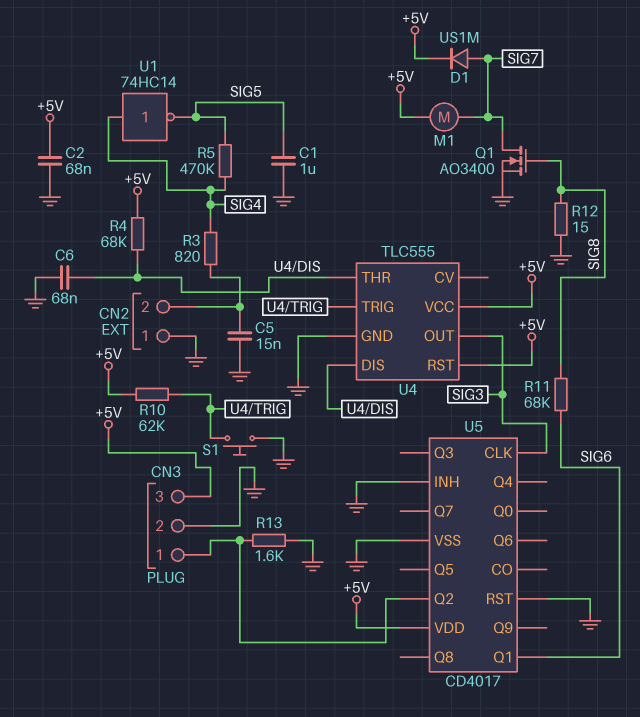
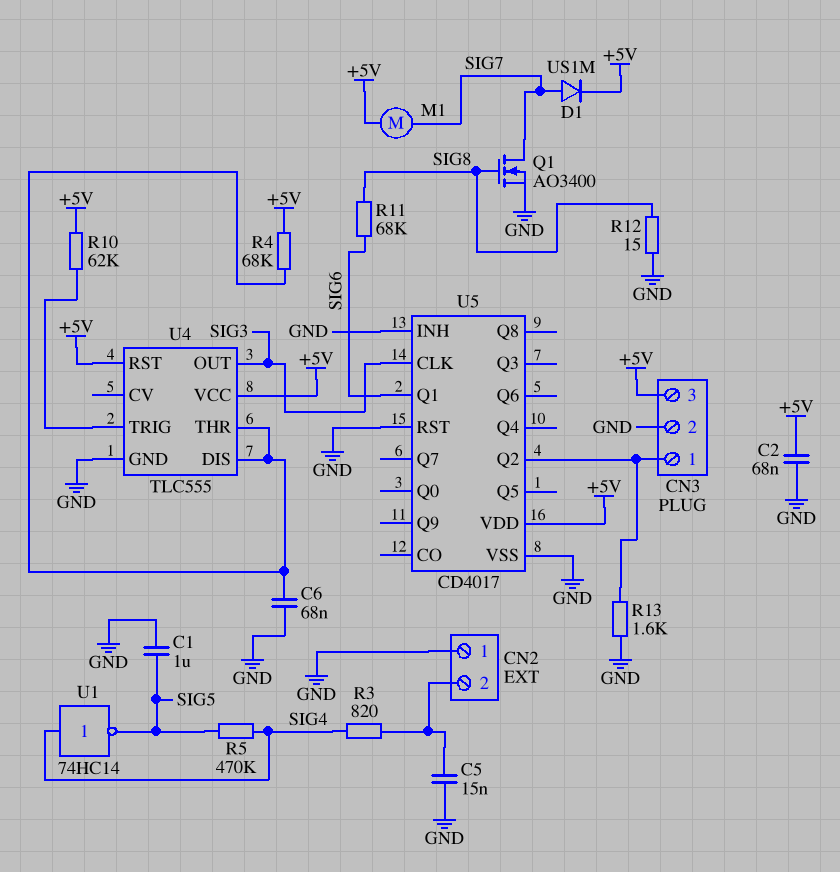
S1: button (GND, U4/TRIG) -> none

